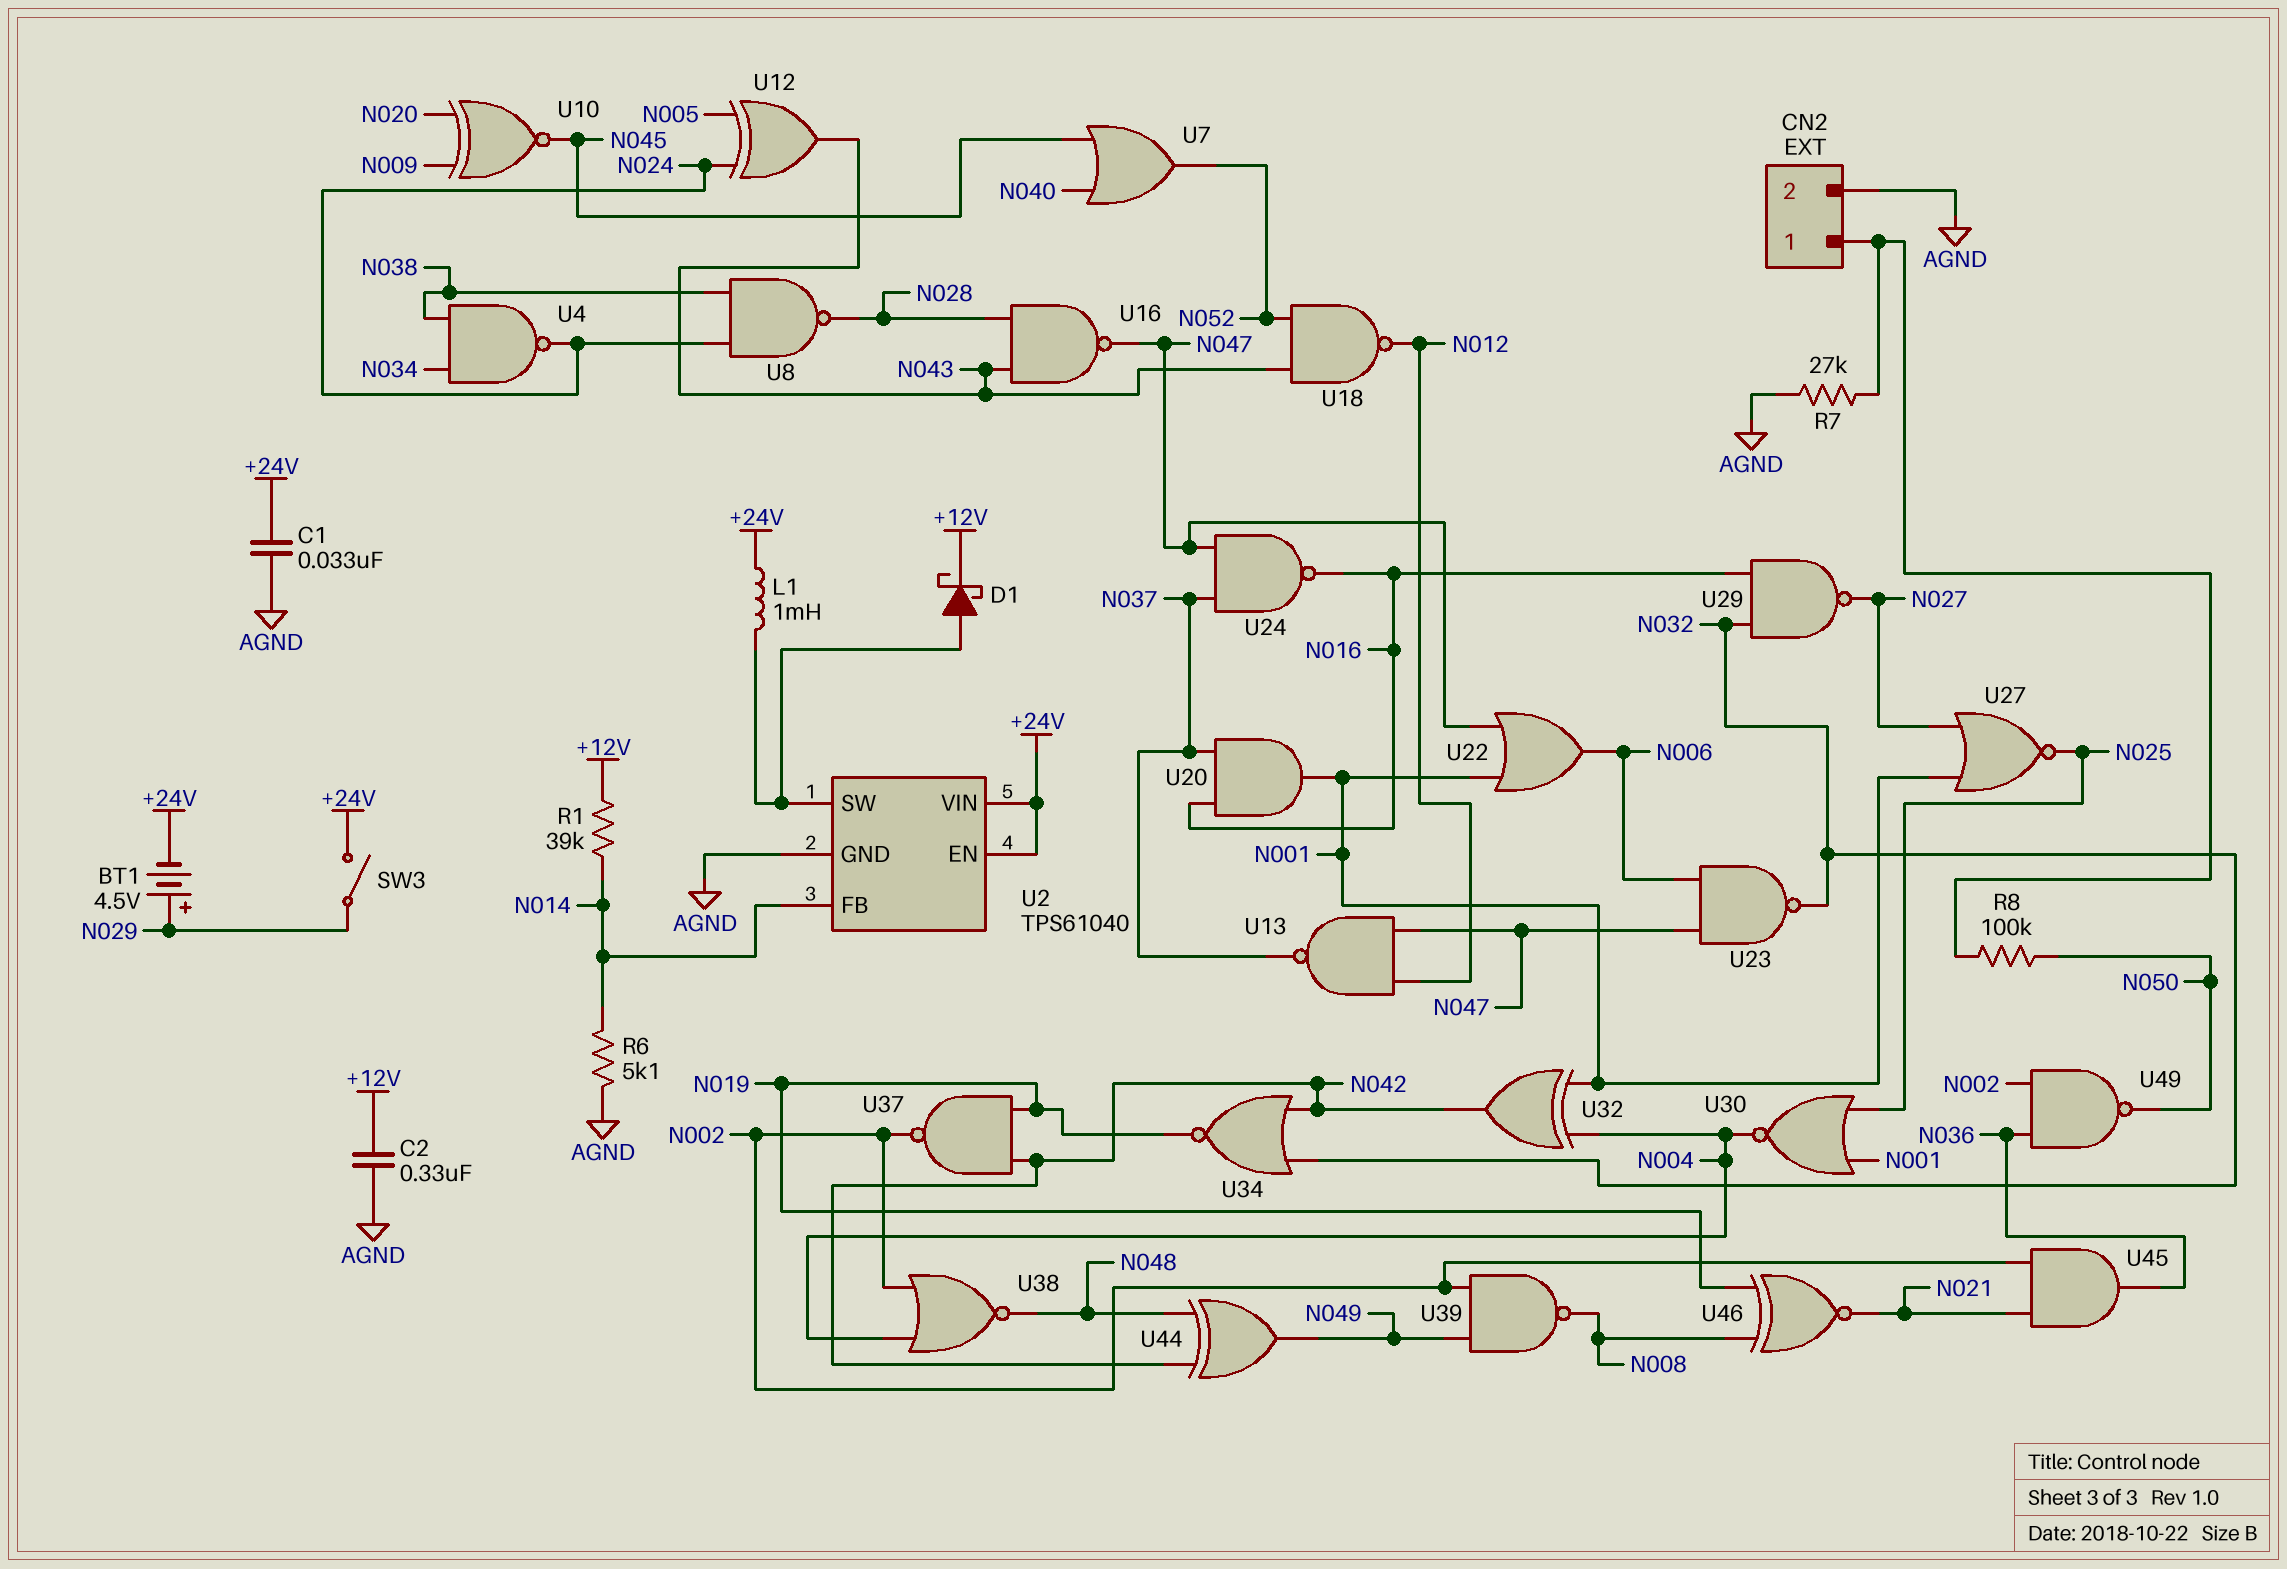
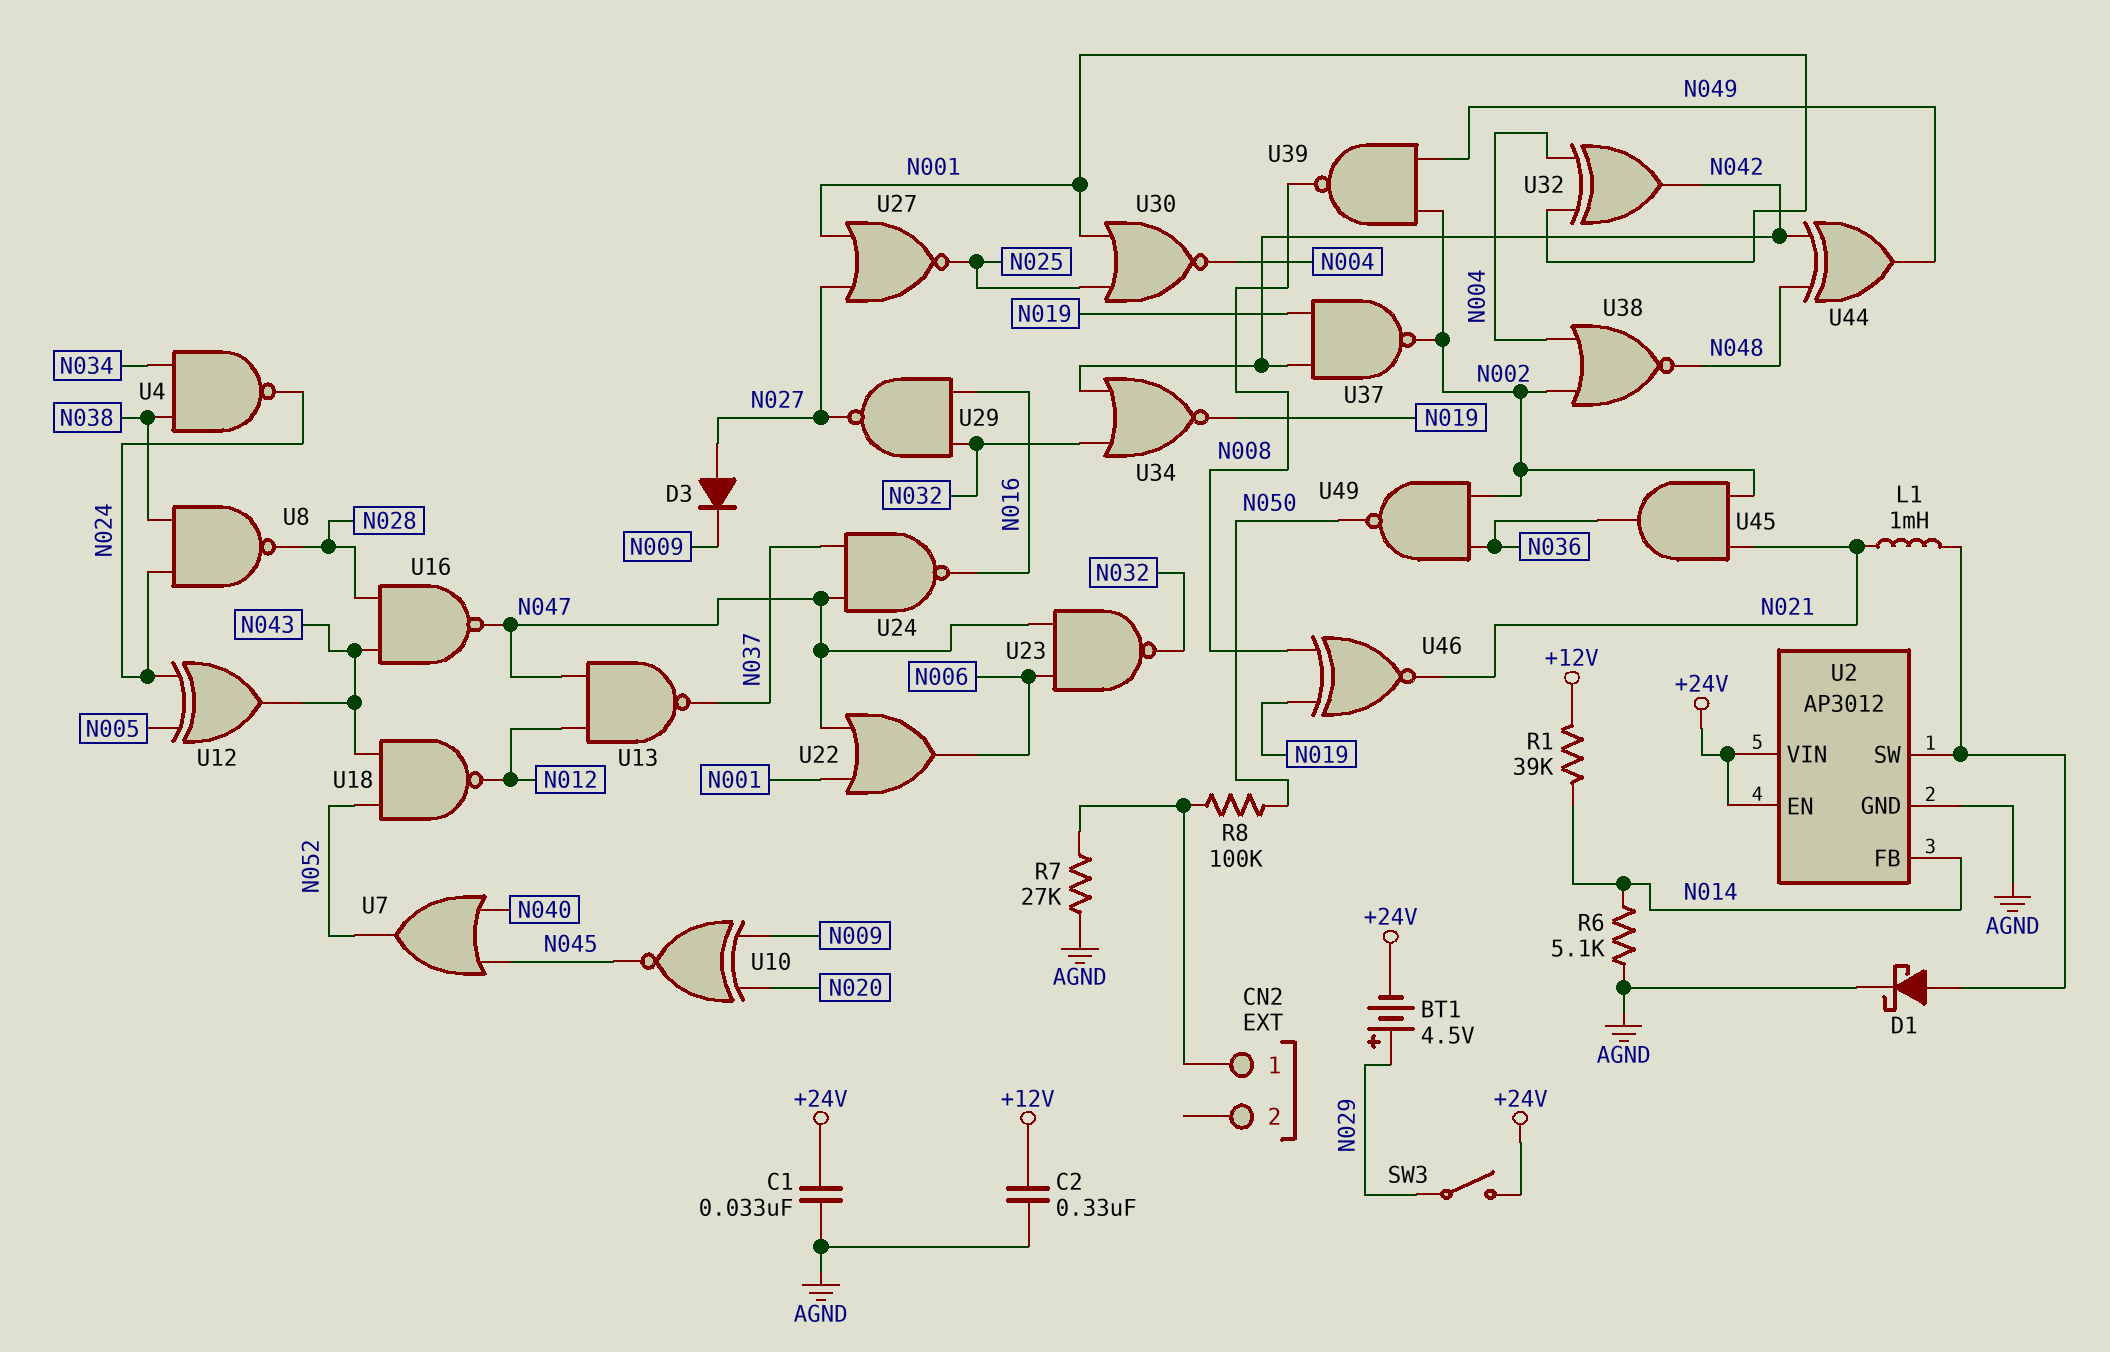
CN2 pin 2: AGND -> none
D1: schottky (A U2/SW, K +12V) -> schottky (A U2/SW, K AGND)
D3: none -> diode (A N027, K N009)
L1: 1mH (+24V, U2/SW) -> 1mH (N021, U2/SW)
U2: TPS61040 -> AP3012
U20: AND (in N016, in N037, out N001) -> none

